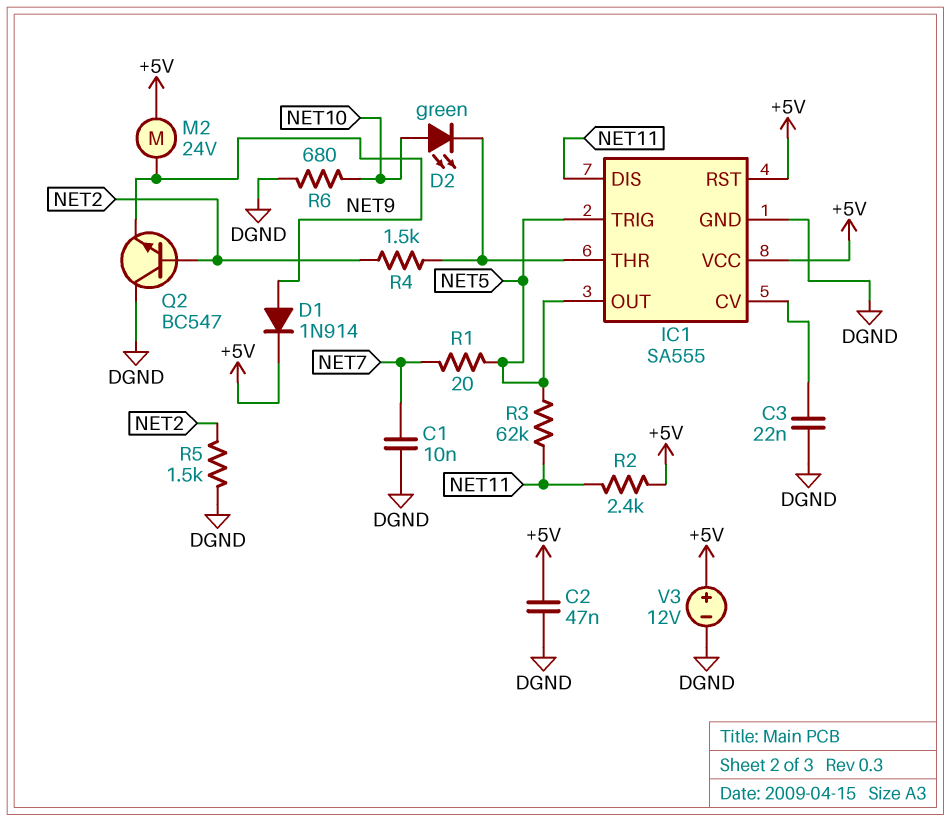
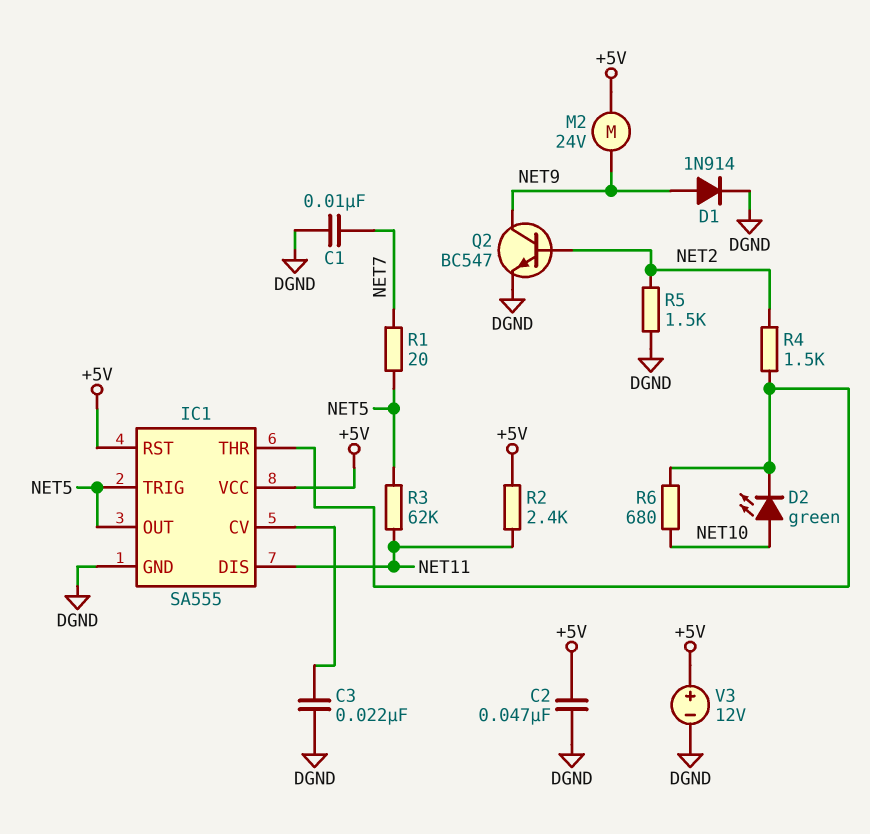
D1: diode 1N914 (A NET9, K +5V) -> diode 1N914 (A NET9, K DGND)
Q2: NPN BC547 (B NET2, C DGND, E NET9) -> NPN BC547 (B NET2, C NET9, E DGND)
R6: 680 (DGND, NET10) -> 680 (IC1/THR, NET10)

